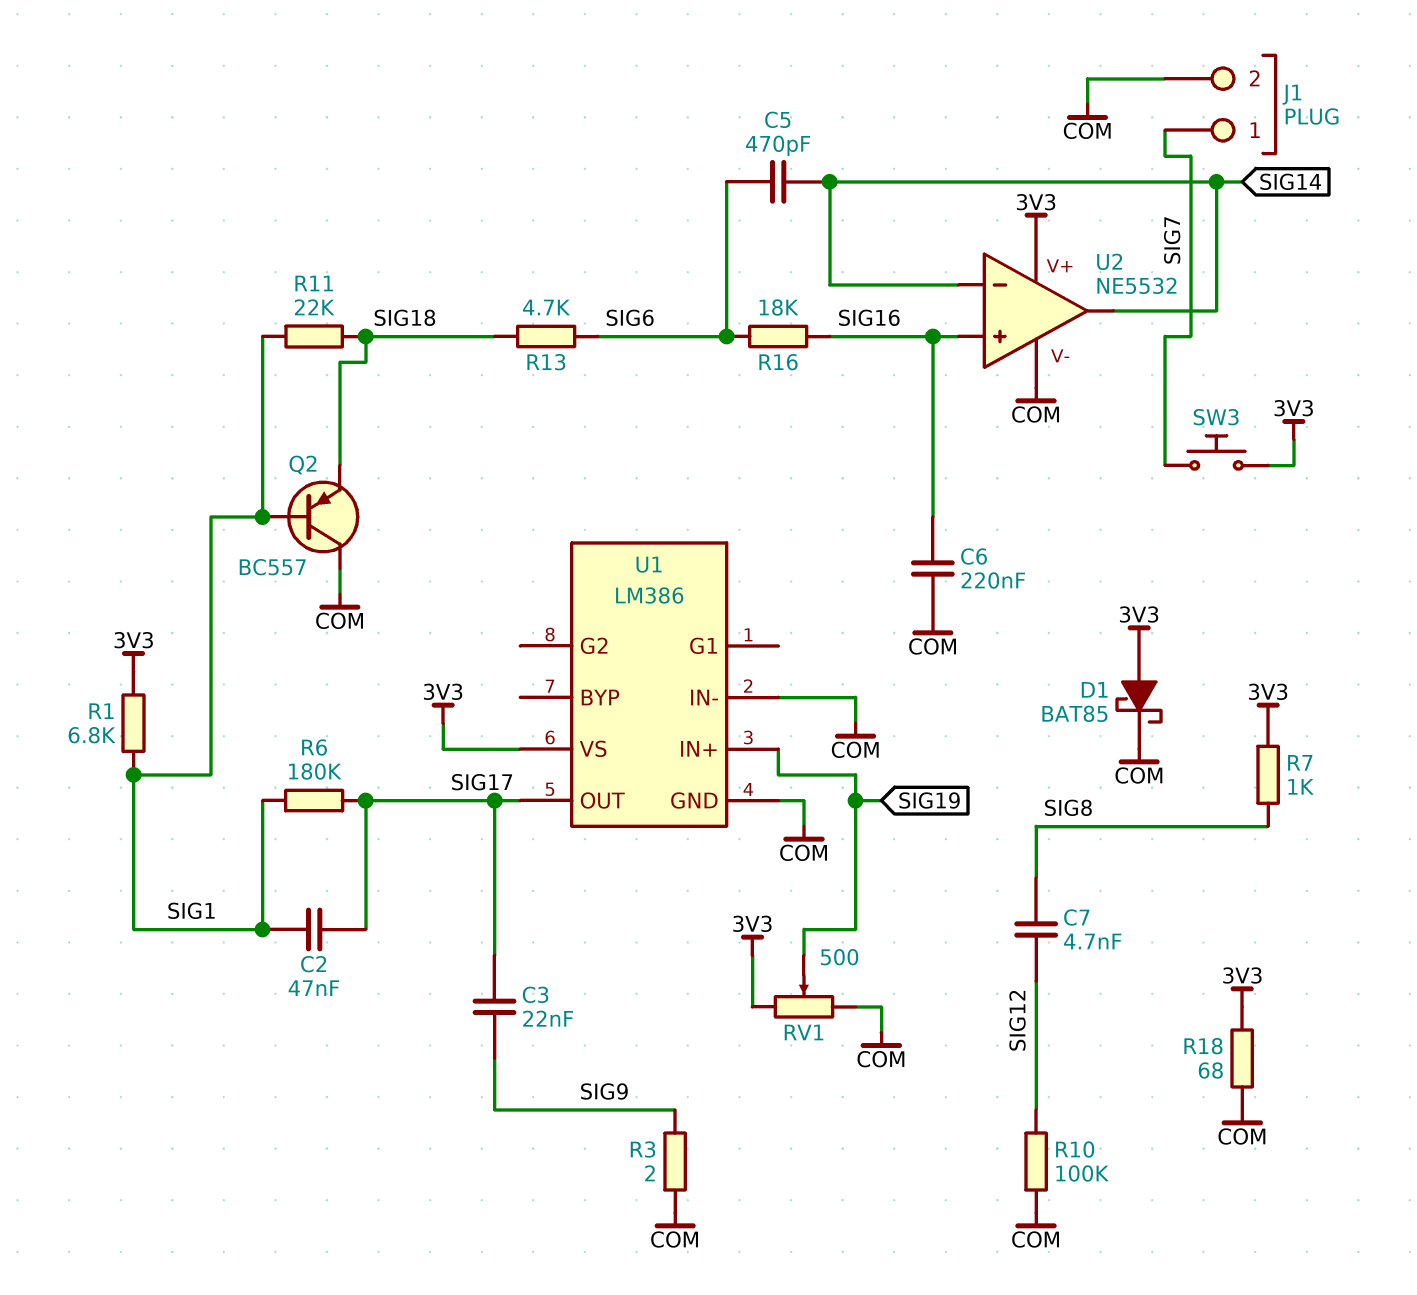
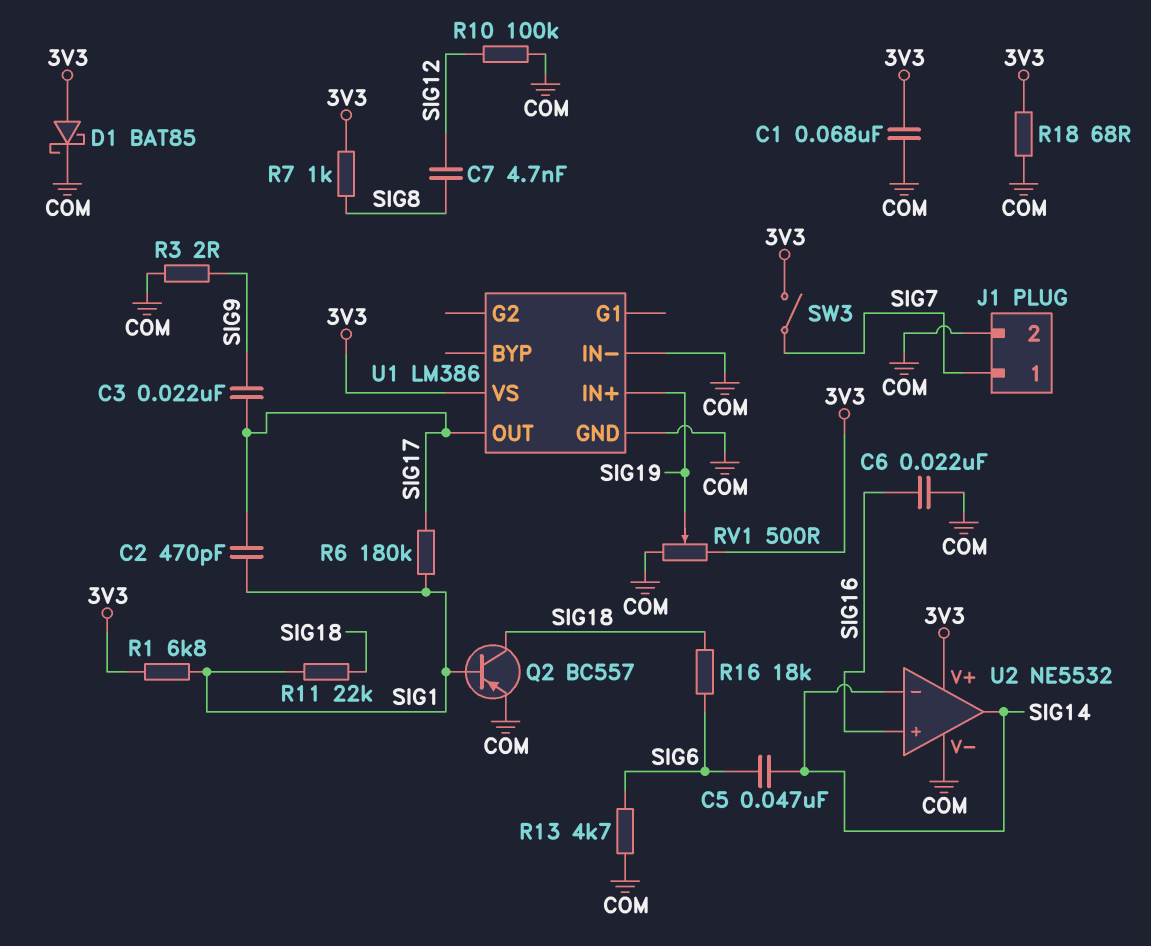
C1: none -> 68nF (3V3, COM)
C2: 47nF (SIG1, SIG17) -> 470pF (SIG1, SIG17)
C5: 470pF (SIG6, SIG14) -> 47nF (SIG6, SIG14)
C6: 220nF (COM, SIG16) -> 22nF (COM, SIG16)
Q2: PNP BC557 (B SIG1, C COM, E SIG18) -> PNP BC557 (B SIG1, C SIG18, E COM)
R13: 4.7k (SIG6, SIG18) -> 4.7k (COM, SIG6)
R16: 18k (SIG6, SIG16) -> 18k (SIG6, SIG18)
SW3: button (3V3, SIG7) -> switch (3V3, SIG7)

